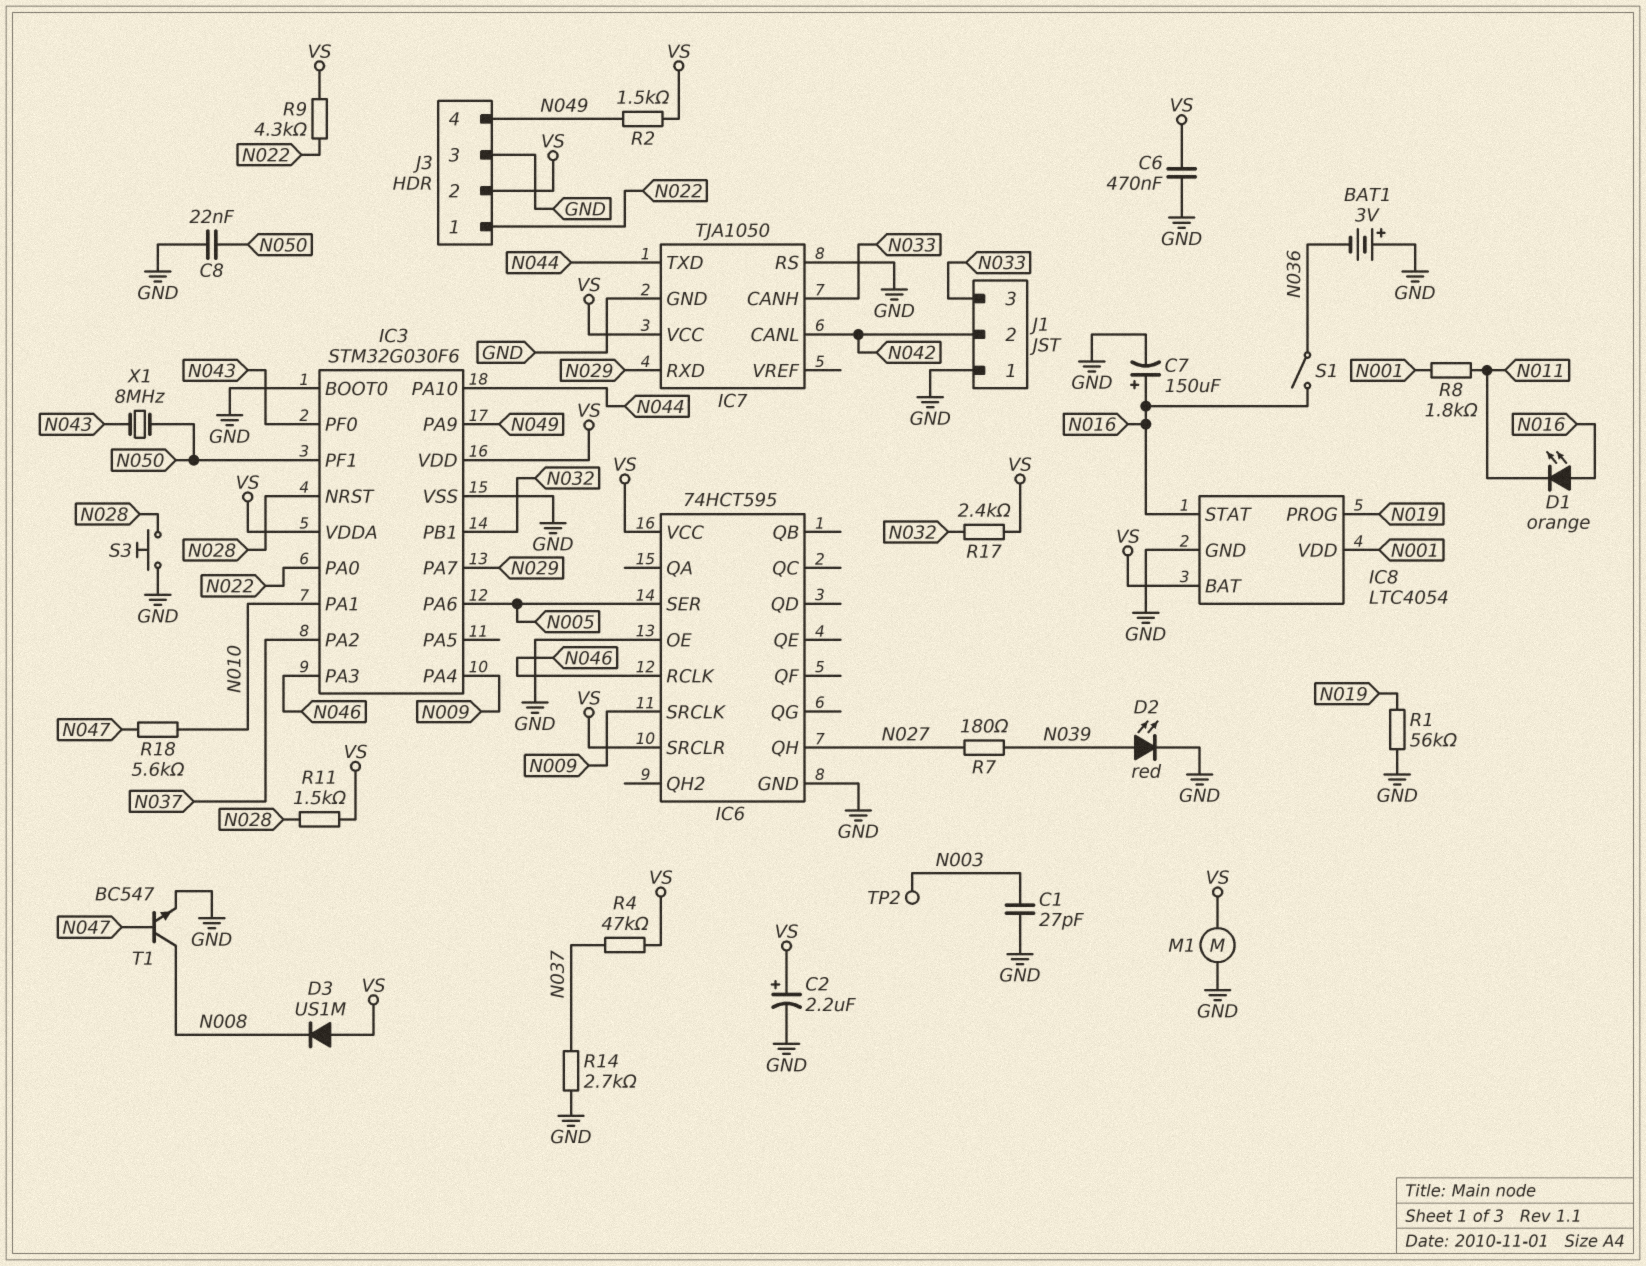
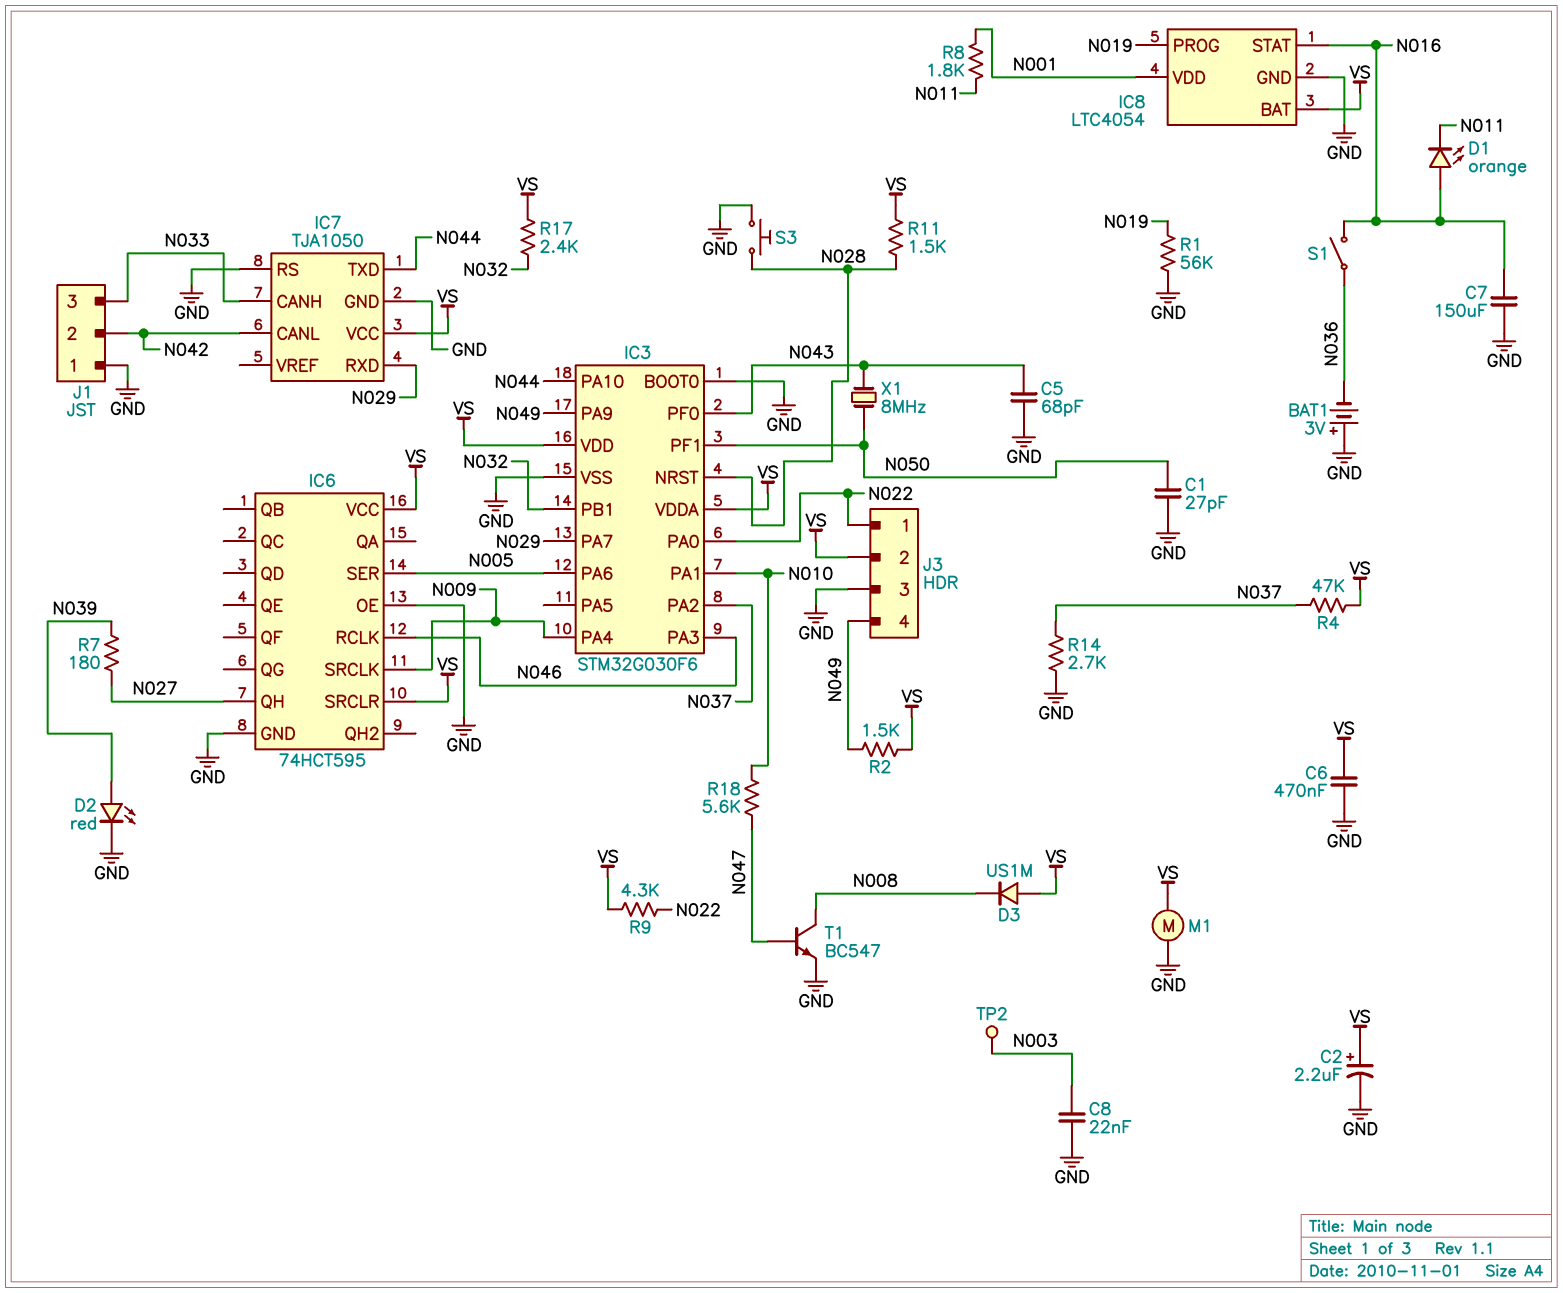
C1: 27pF (GND, N003) -> 27pF (GND, N050)
C5: none -> 68pF (GND, N043)
C7: 150uF (plus N016, minus GND) -> 150uF (GND, N016)
C8: 22nF (GND, N050) -> 22nF (GND, N003)

